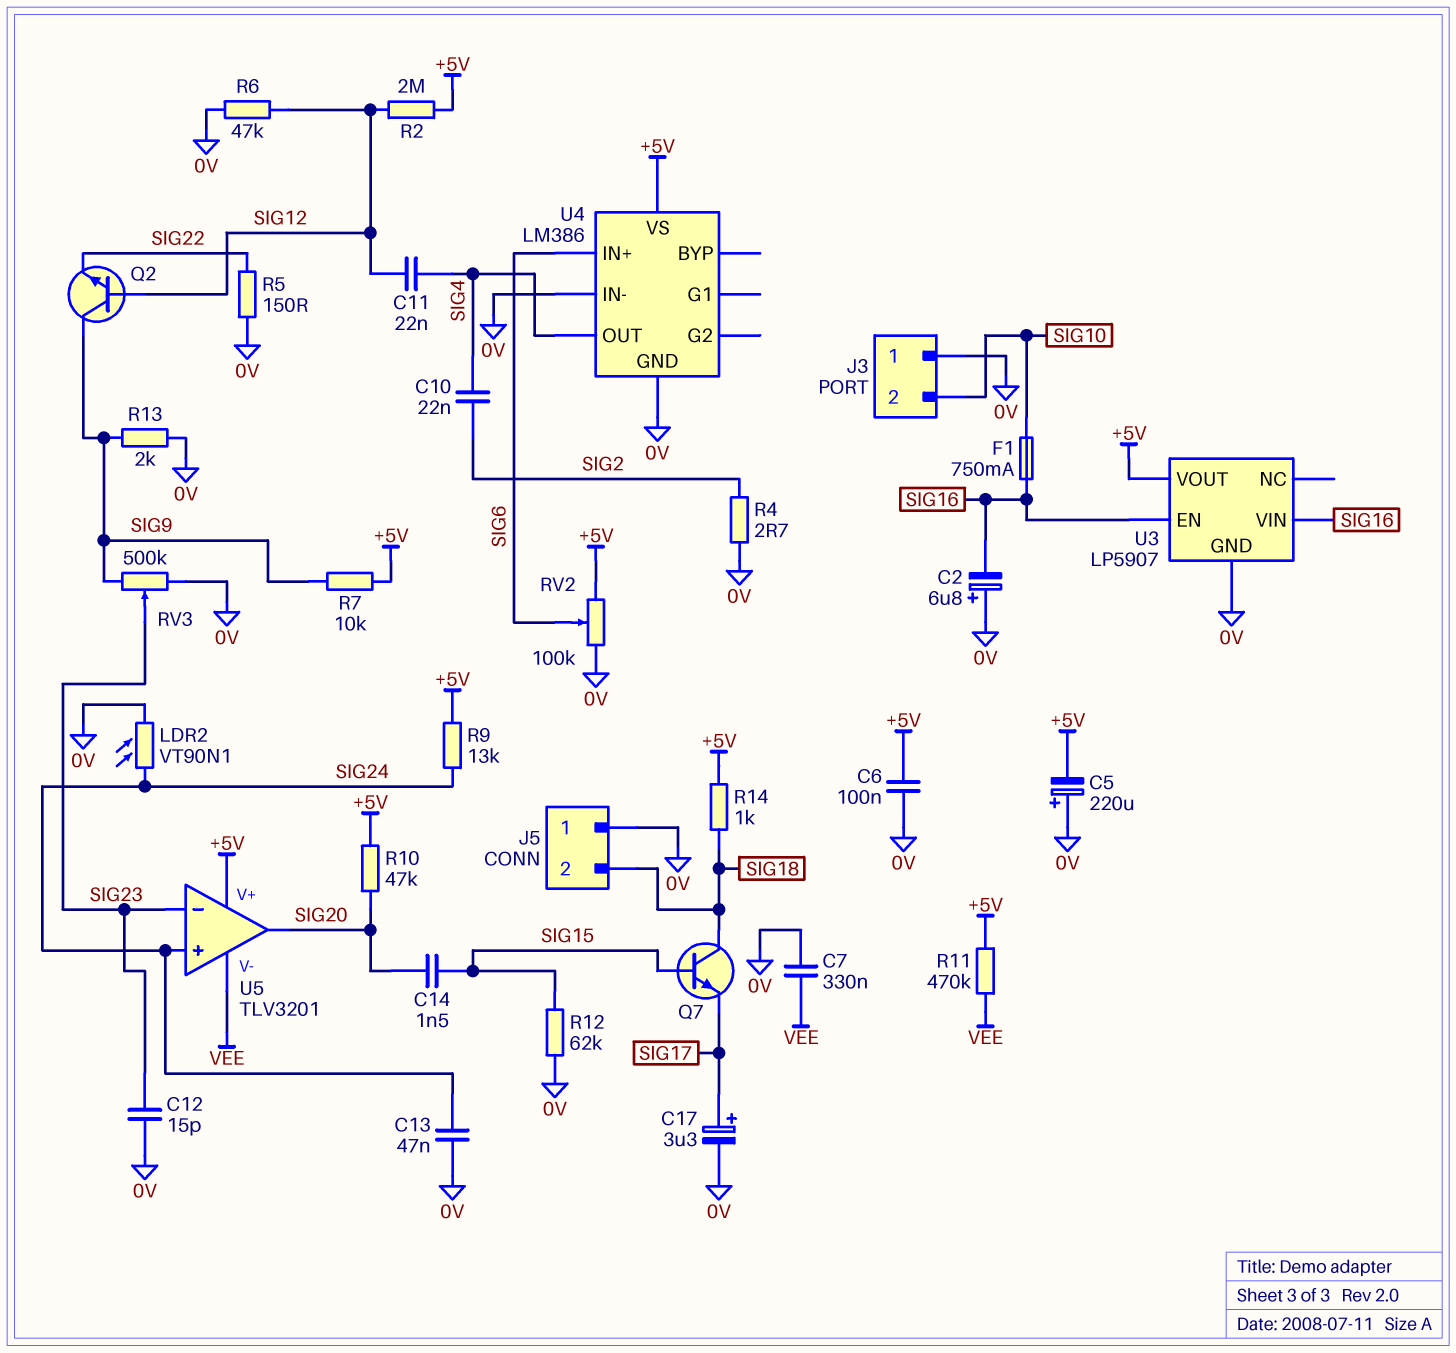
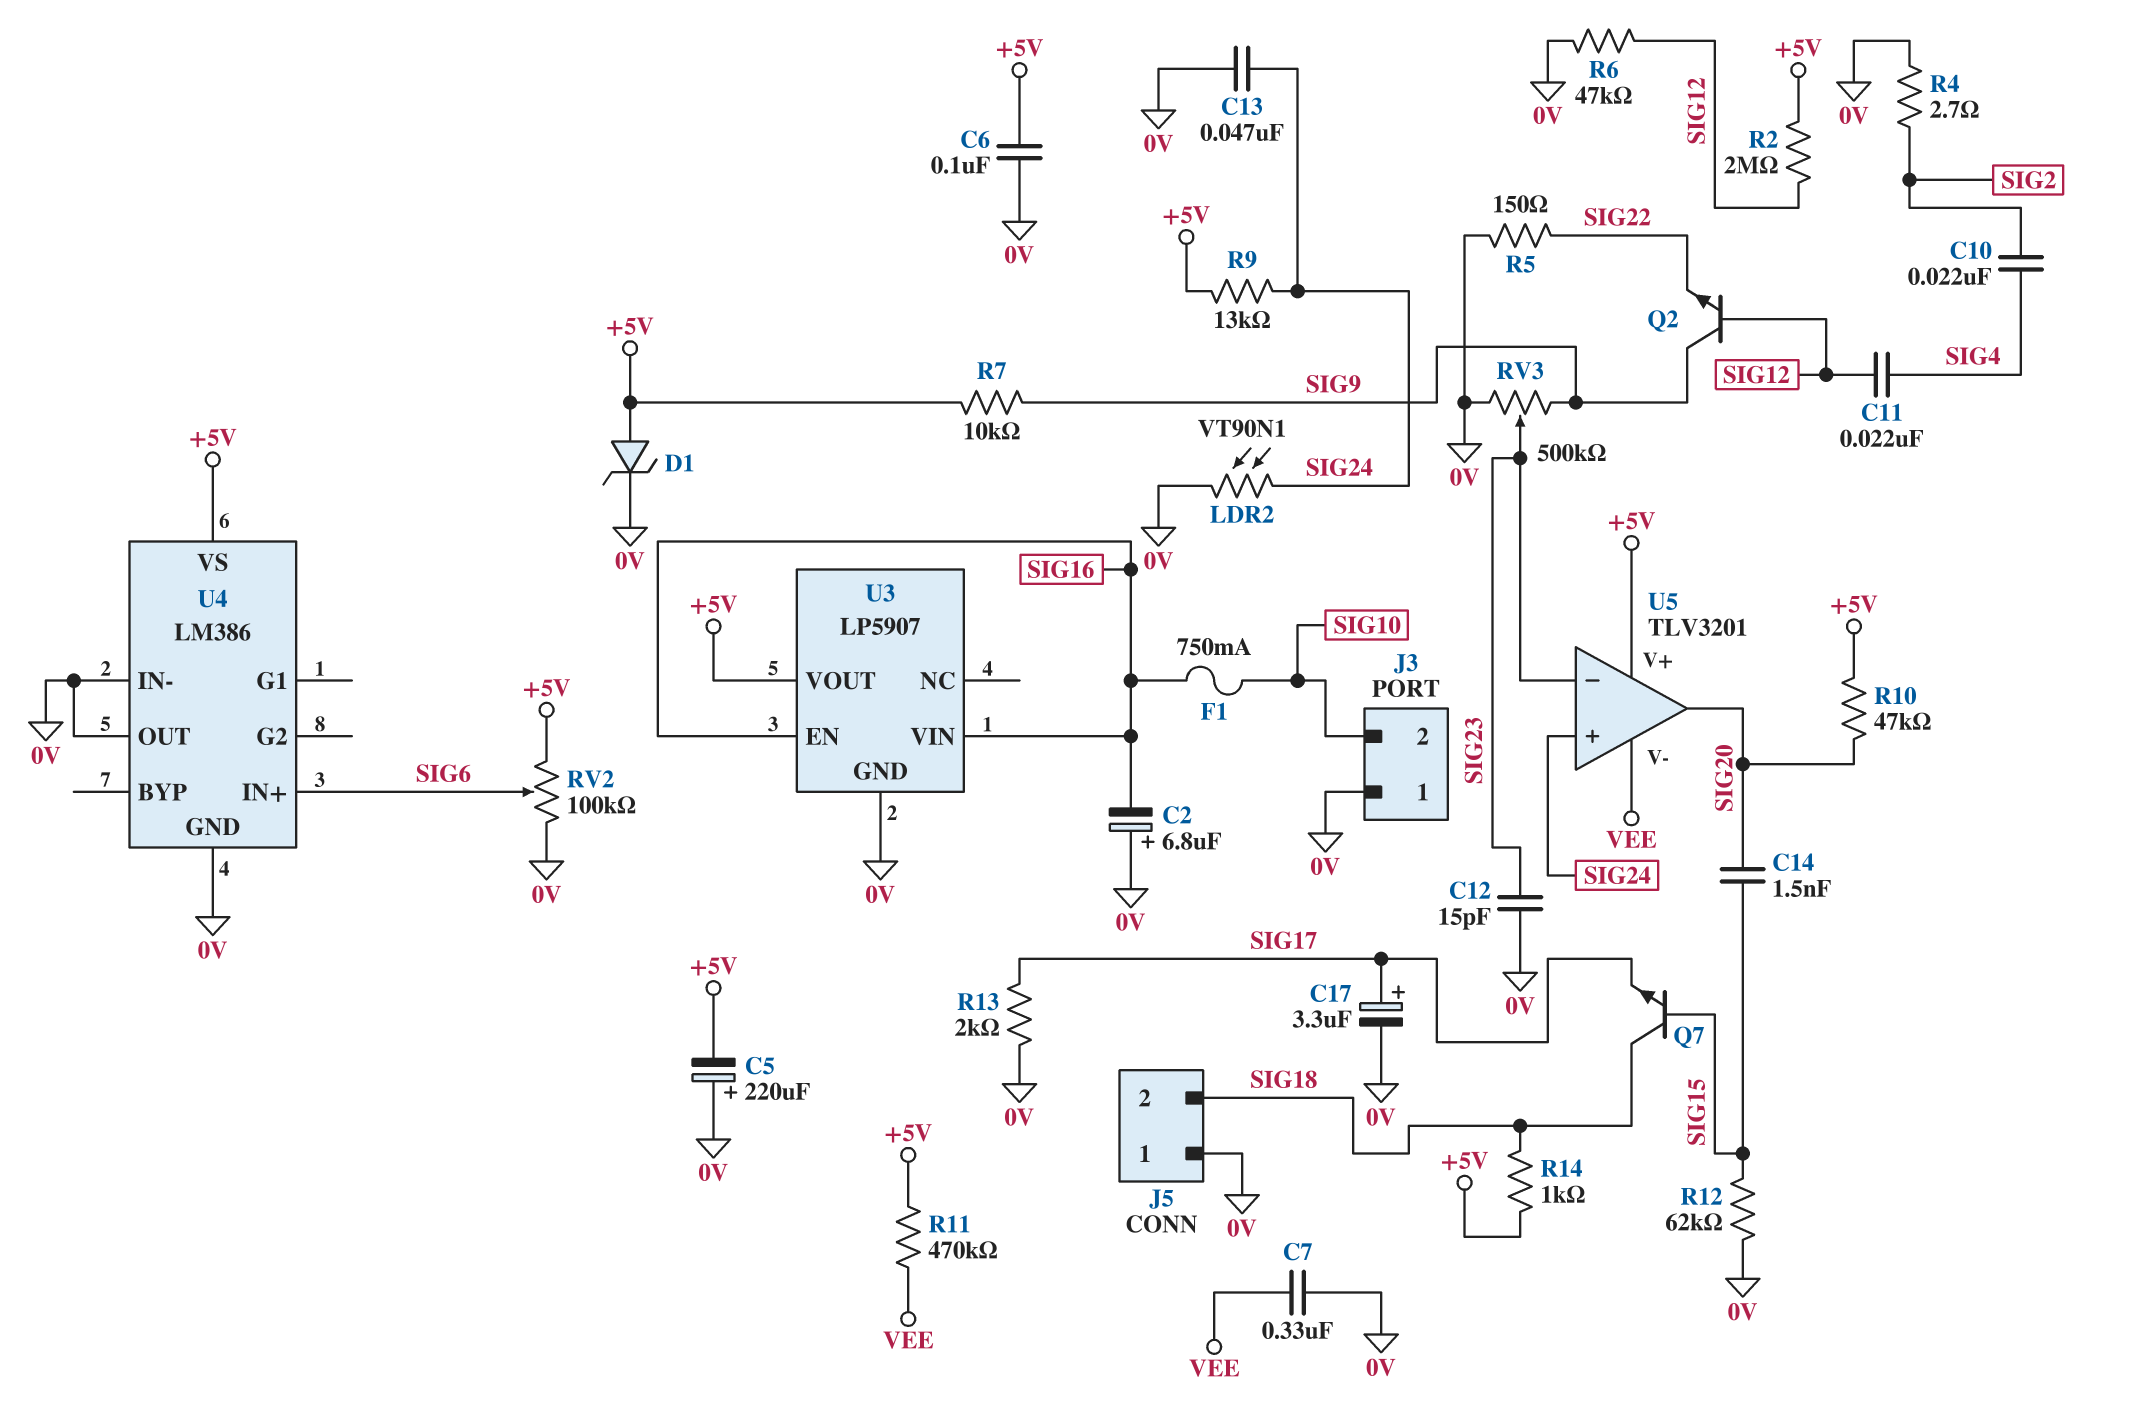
D1: none -> zener (A +5V, K 0V)
R13: 2k (0V, SIG9) -> 2k (0V, SIG17)
U4 pin OUT: SIG4 -> 0V

